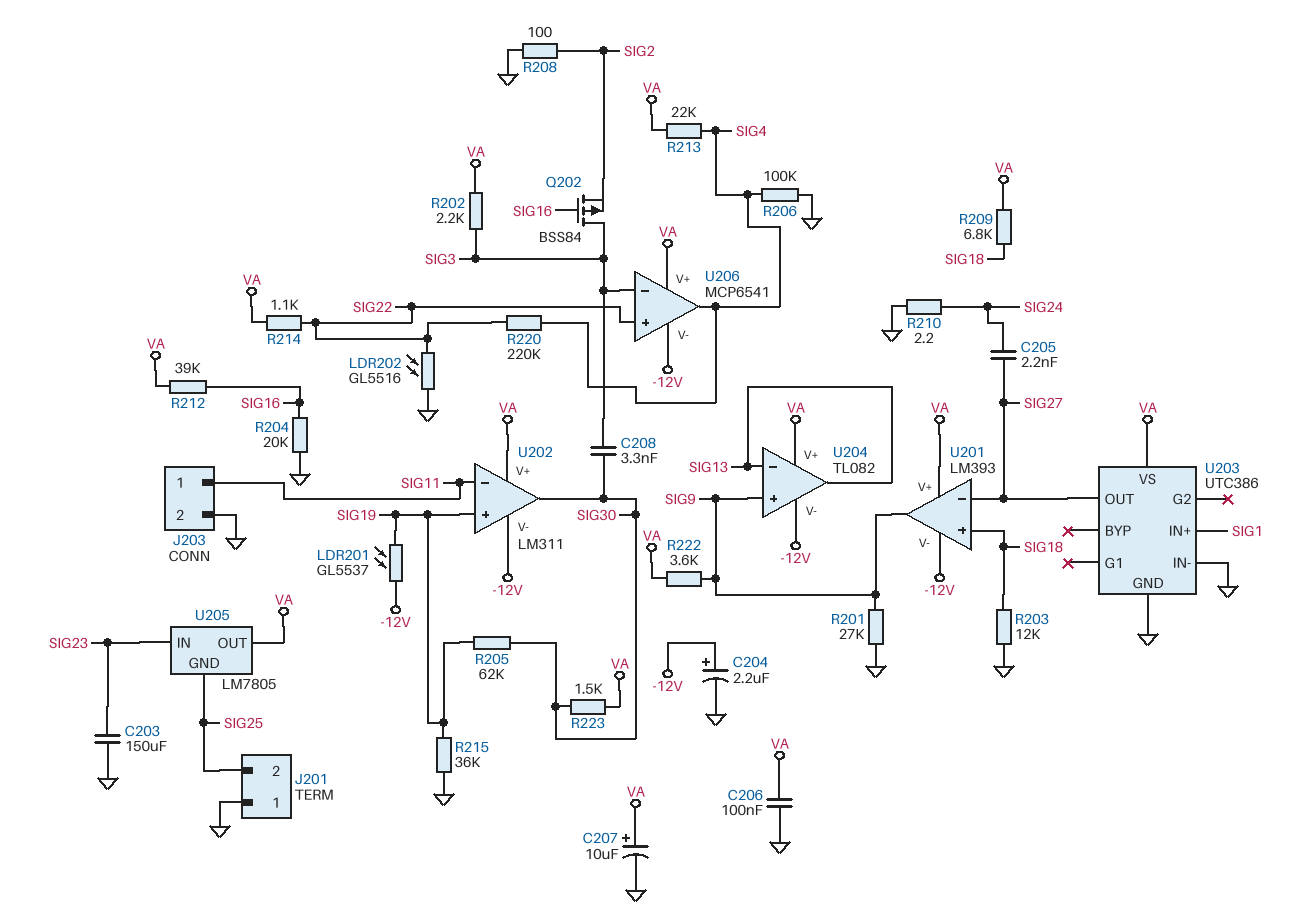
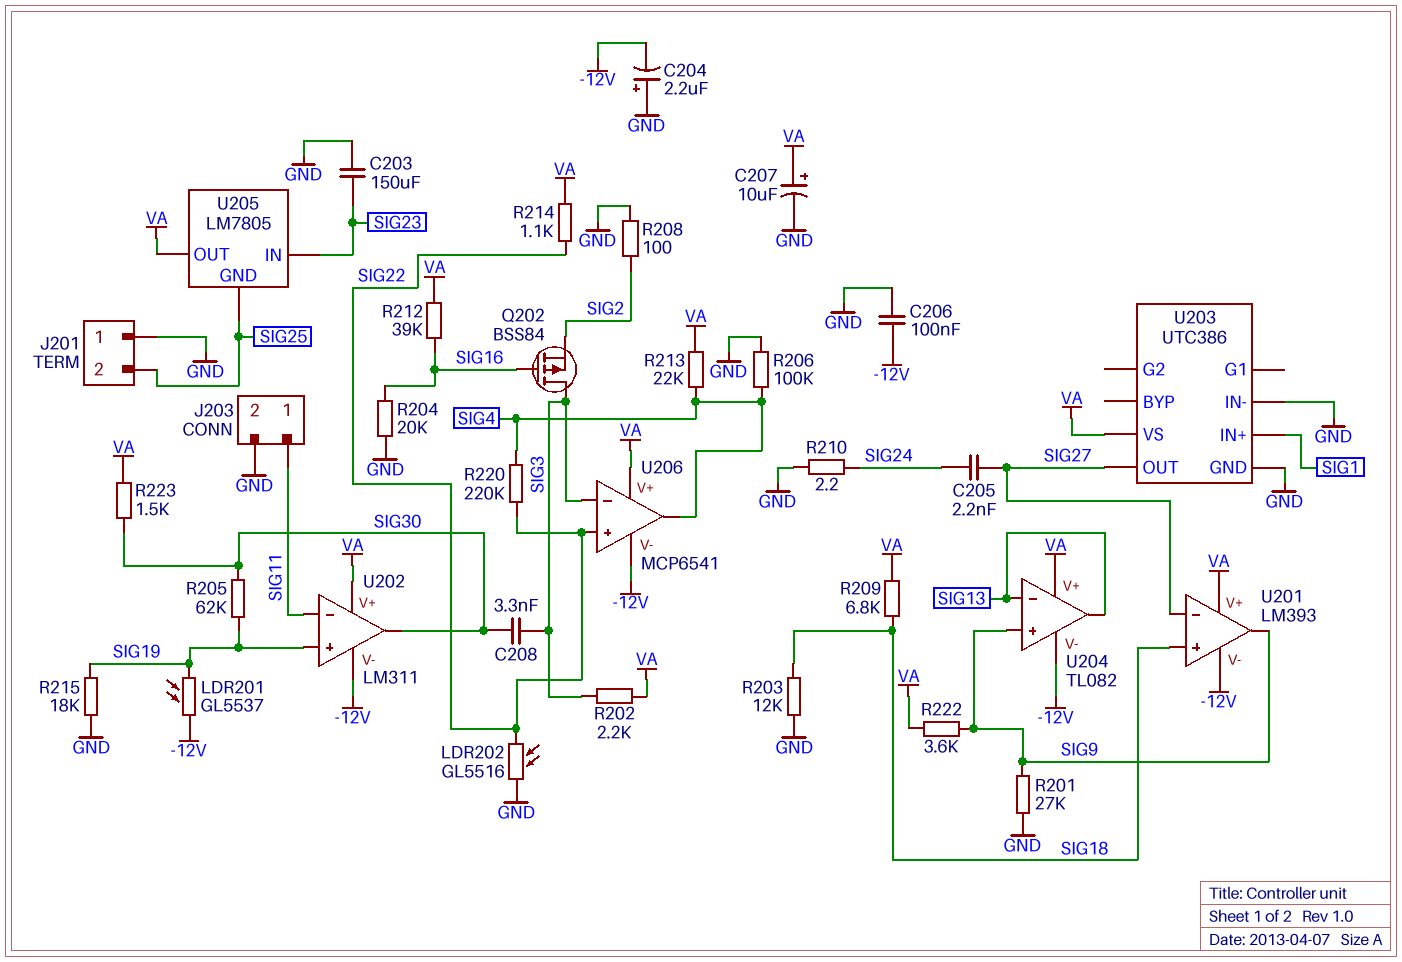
C204: 2.2uF (plus -12V, minus GND) -> 2.2uF (plus GND, minus -12V)
C206: 100nF (GND, VA) -> 100nF (-12V, GND)
R215: 36k (GND, SIG19) -> 18k (GND, SIG19)

